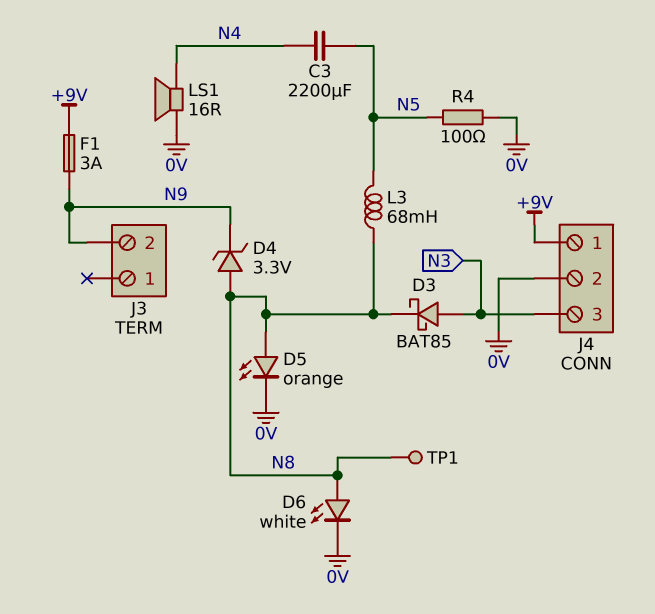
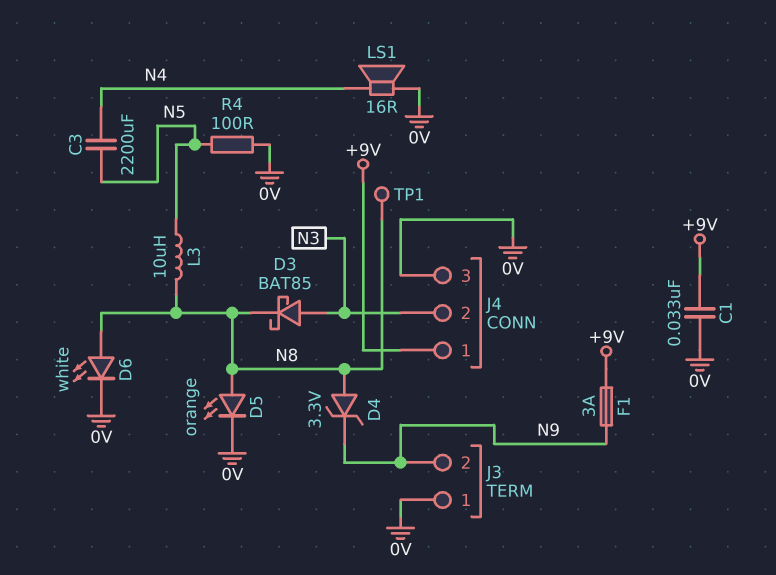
C1: none -> 33nF (+9V, 0V)
J3 pin 1: none -> 0V
J4 pin 2: 0V -> N3
J4 pin 3: N3 -> 0V
L3: 68mH (N5, N8) -> 10uH (N5, N8)

